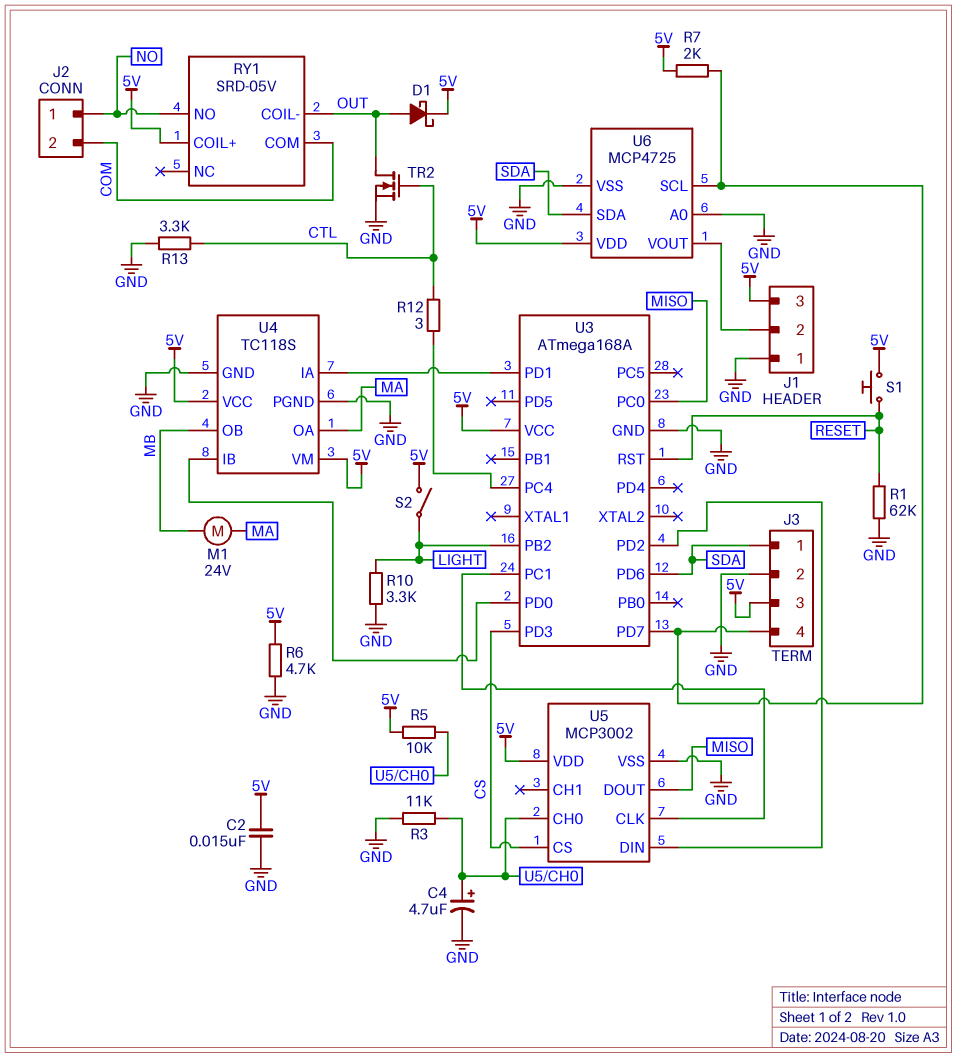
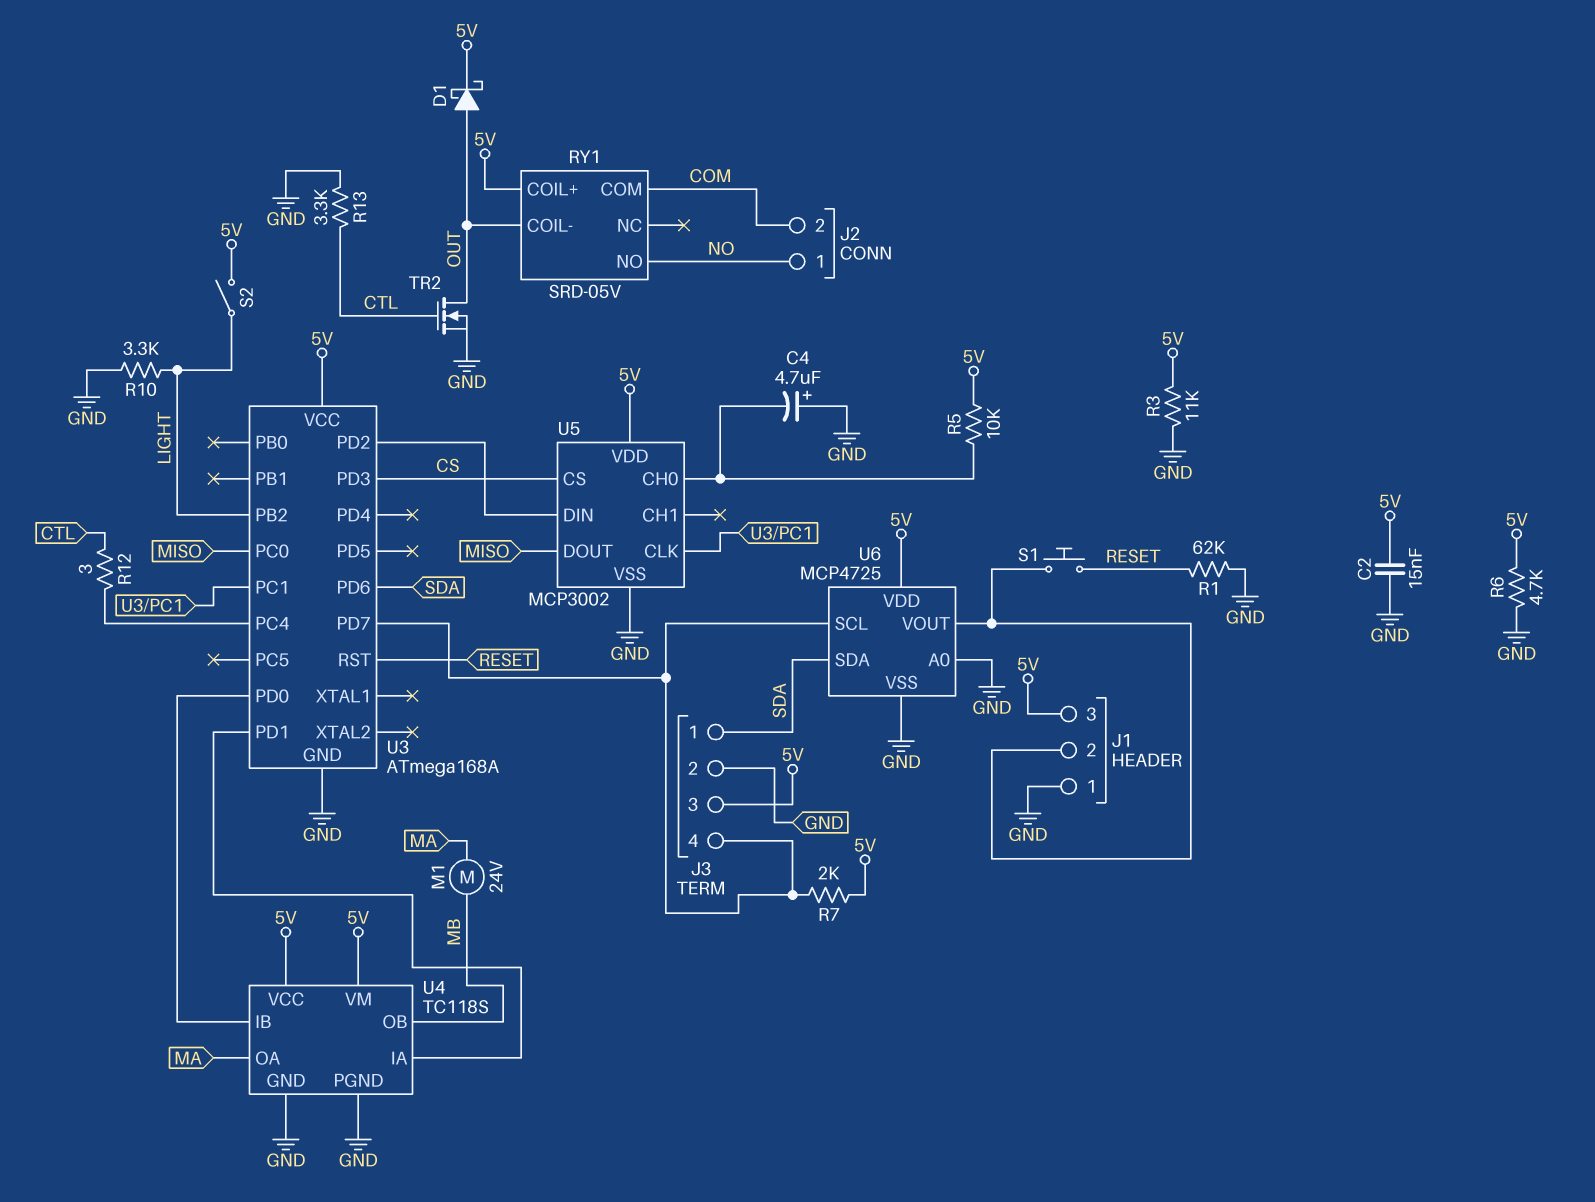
C4: 4.7uF (plus U5/CH0, minus GND) -> 4.7uF (plus GND, minus U5/CH0)
R3: 11k (GND, U5/CH0) -> 11k (5V, GND)
S1: button (5V, RESET) -> button (J1/2, RESET)

